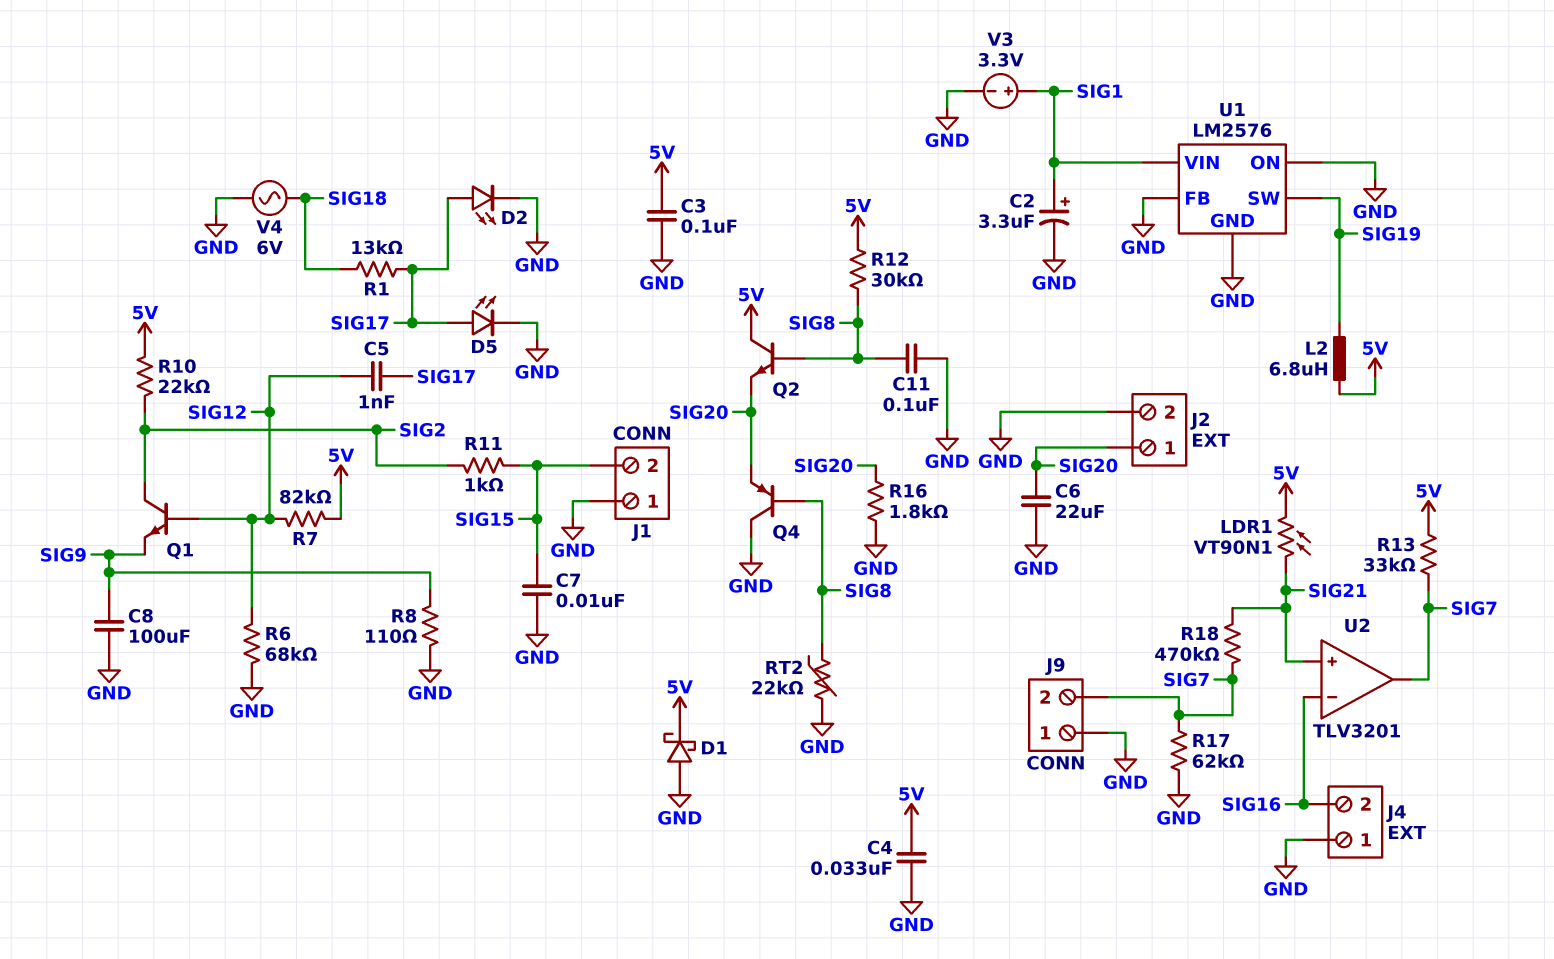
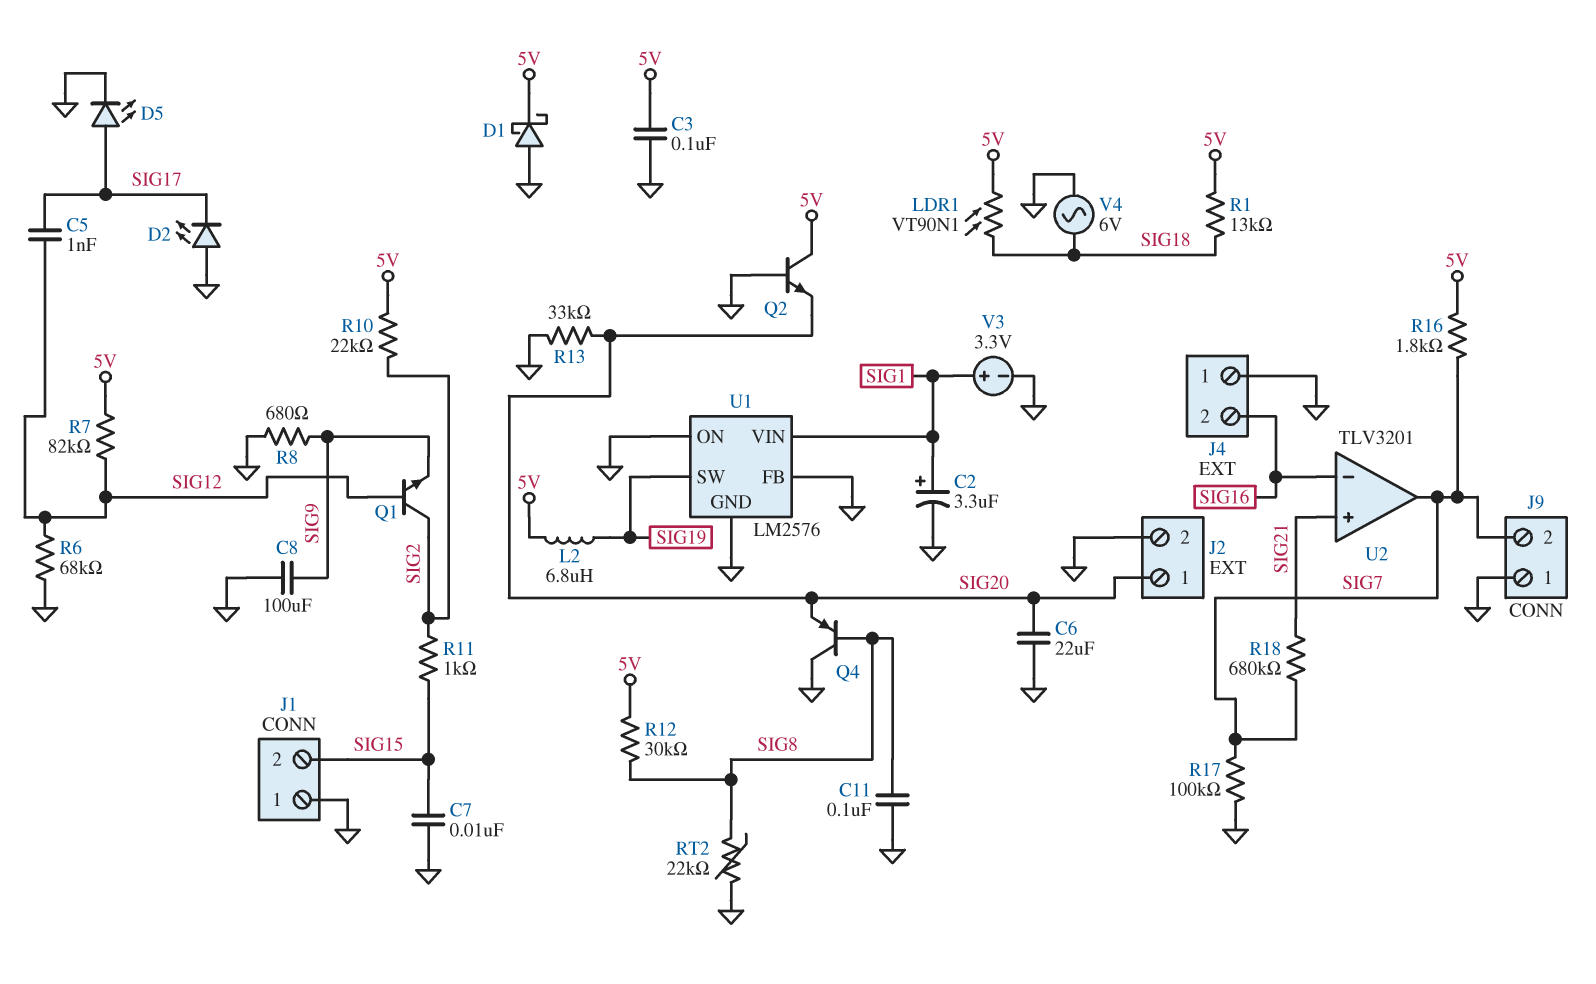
C4: 33nF (5V, GND) -> none
D2: LED (A SIG17, K GND) -> LED (A GND, K SIG17)
LDR1: VT90N1 (5V, SIG21) -> VT90N1 (5V, SIG18)
Q2: NPN (B SIG8, C 5V, E SIG20) -> NPN (B GND, C 5V, E SIG20)
R1: 13k (SIG17, SIG18) -> 13k (5V, SIG18)
R8: 110 (GND, SIG9) -> 680 (GND, SIG9)
R13: 33k (5V, SIG7) -> 33k (GND, SIG20)
R16: 1.8k (GND, SIG20) -> 1.8k (5V, SIG7)
R17: 62k (GND, SIG7) -> 100k (GND, SIG7)
R18: 470k (SIG7, SIG21) -> 680k (SIG7, SIG21)

